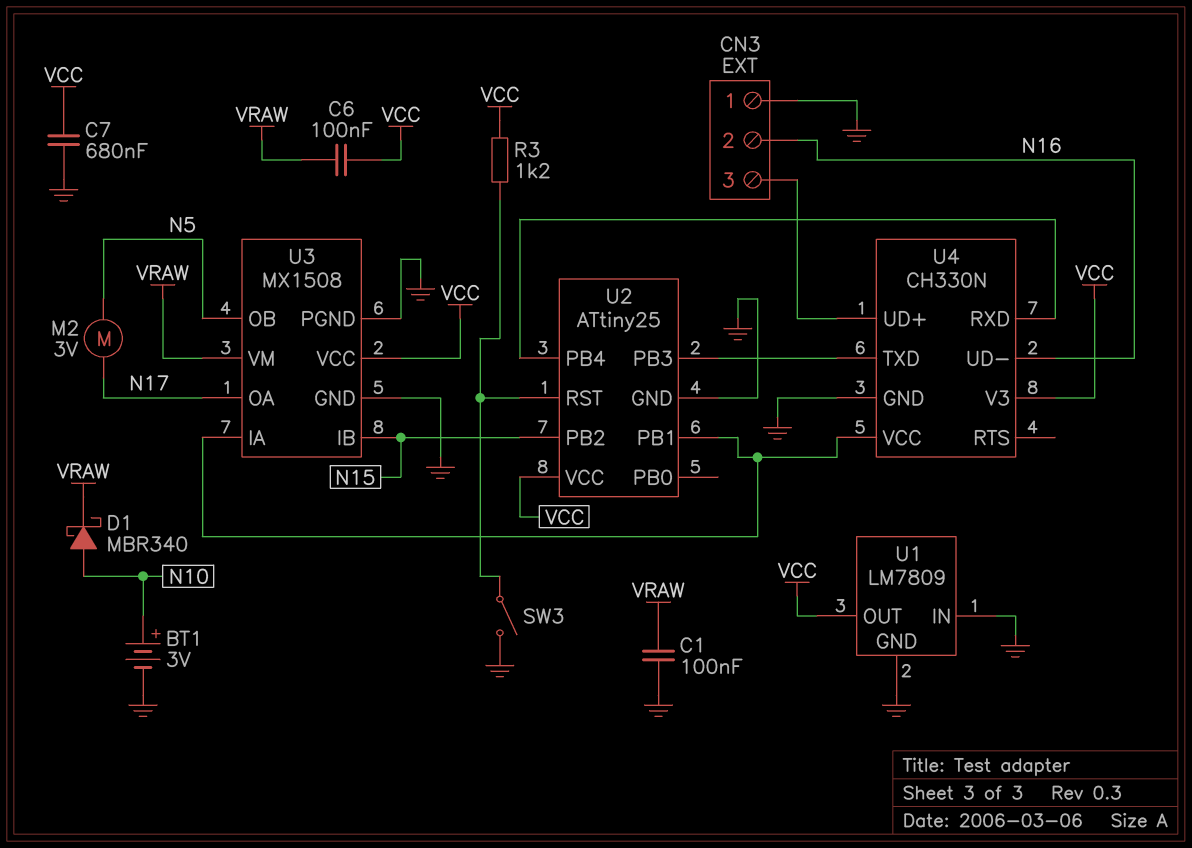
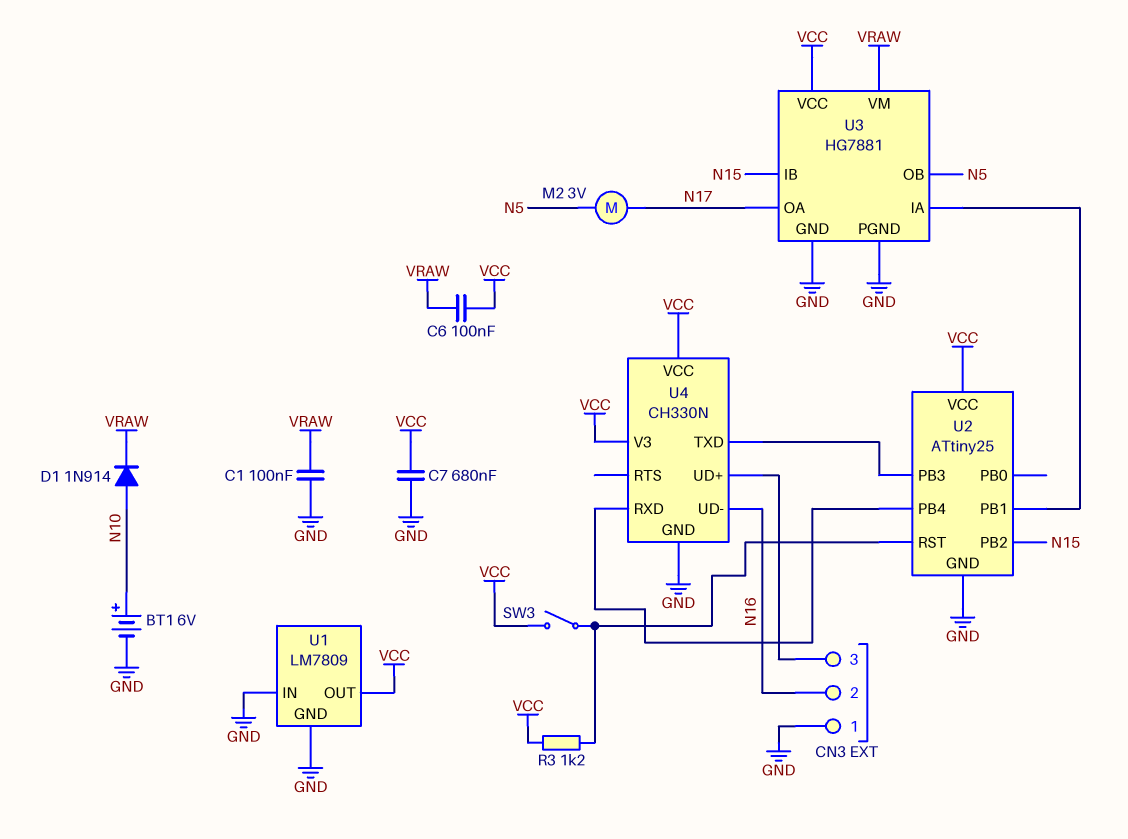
BT1: 3V (plus N10, minus GND) -> 6V (plus N10, minus GND)
D1: schottky MBR340 (A N10, K VRAW) -> diode 1N914 (A N10, K VRAW)
SW3: switch (GND, U2/RST) -> switch (U2/RST, VCC)
U3: MX1508 -> HG7881
U4 pin VCC: U2/PB1 -> VCC

